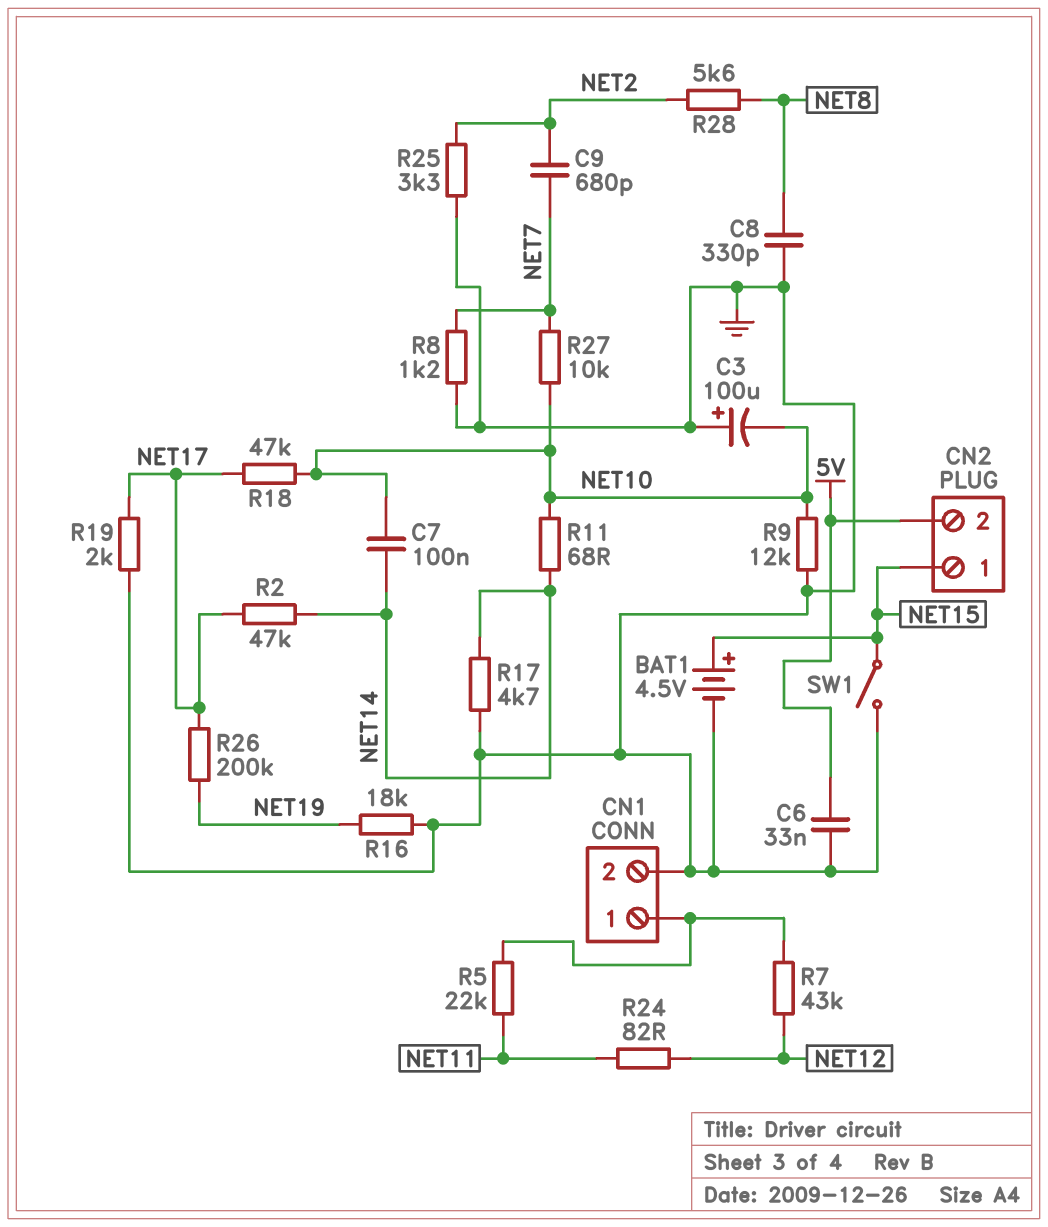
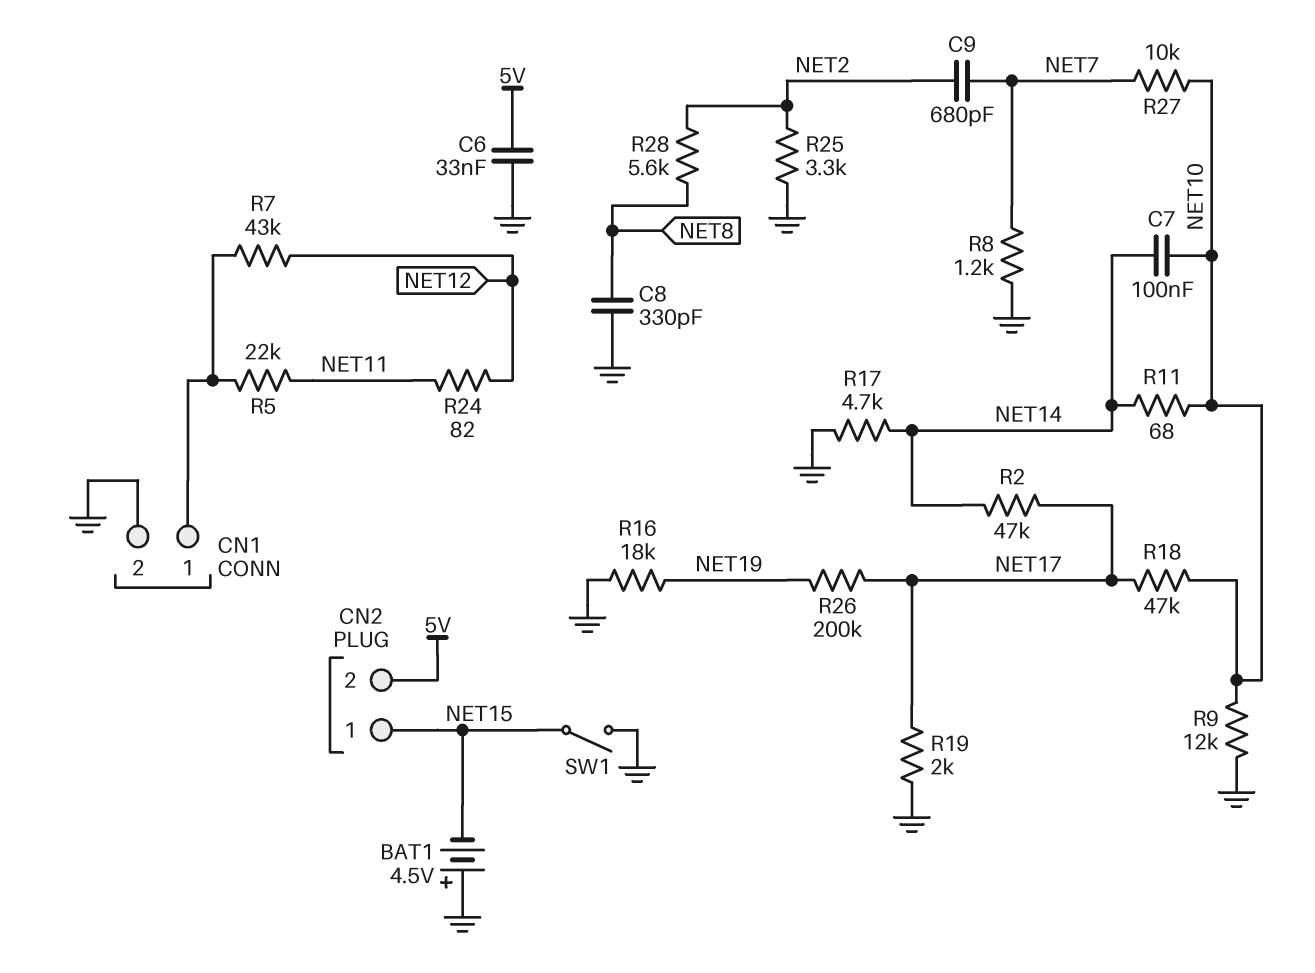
BAT1: 4.5V (plus NET15, minus GND) -> 4.5V (plus GND, minus NET15)
C3: 100uF (plus GND, minus NET10) -> none

